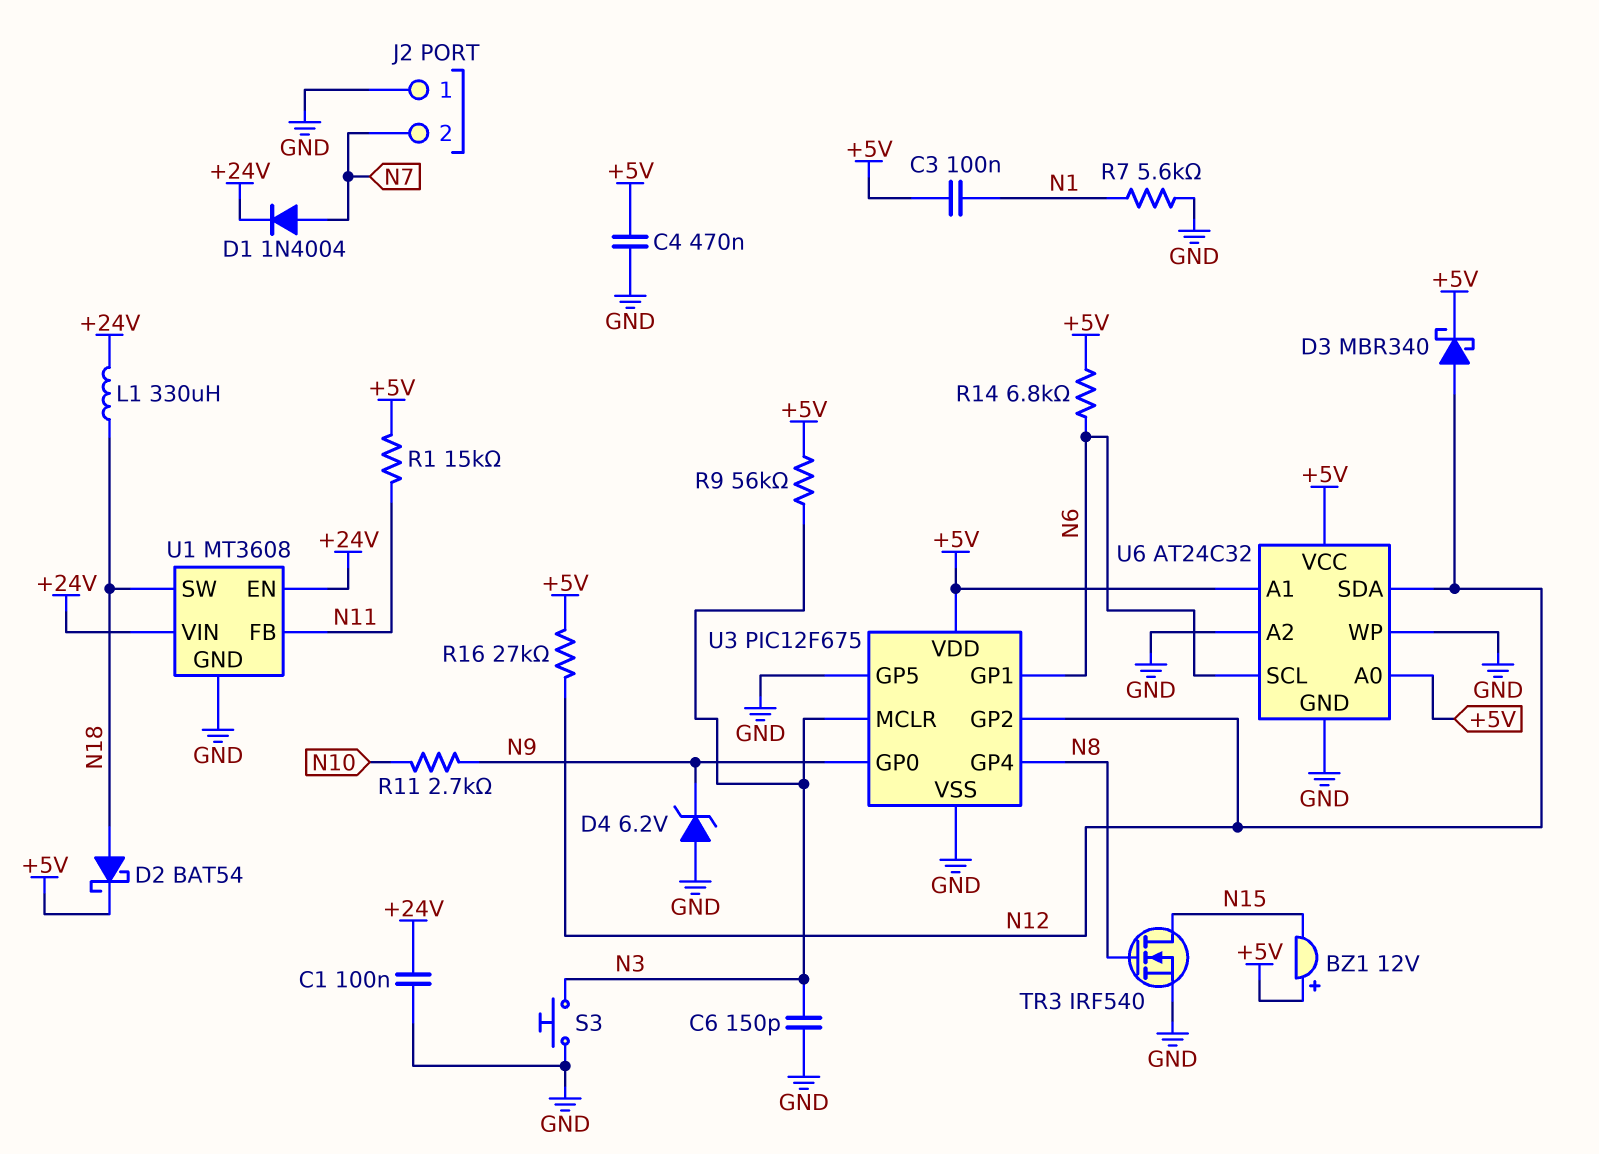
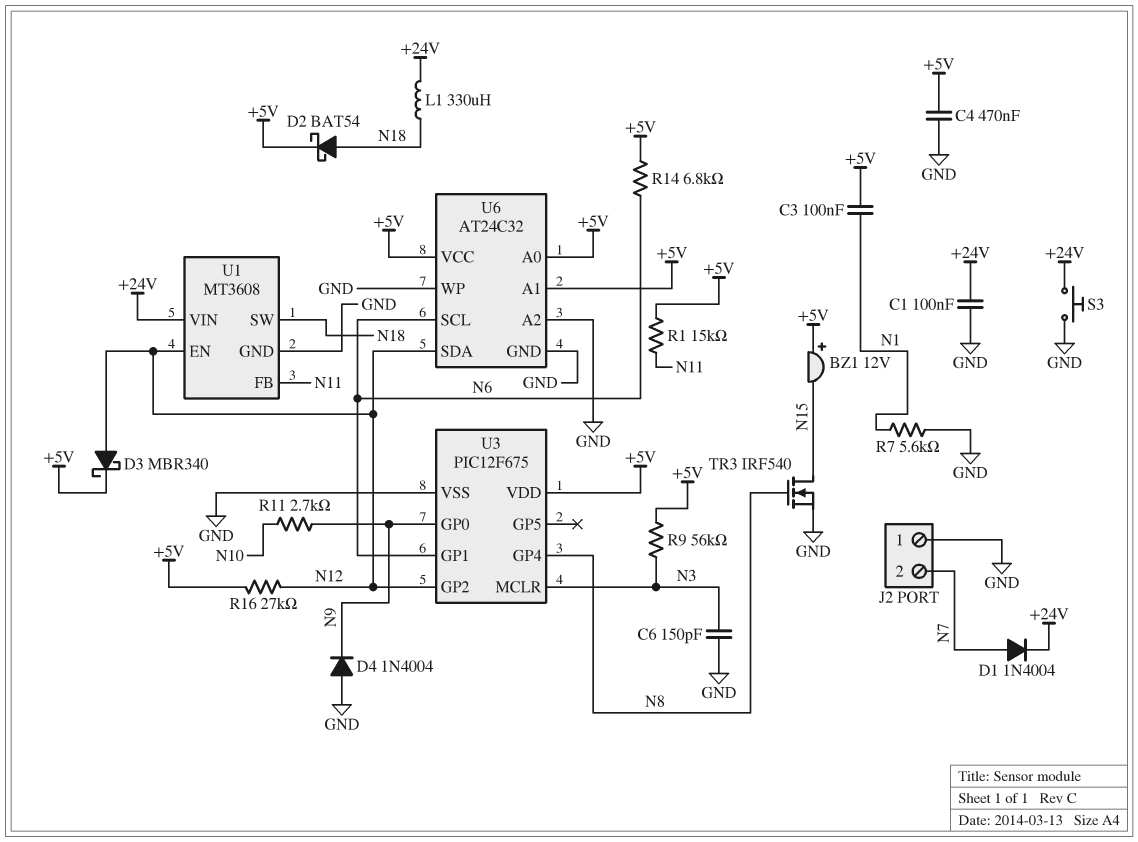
D4: zener 6.2V (A GND, K N9) -> diode 1N4004 (A GND, K N9)
S3: button (GND, N3) -> button (+24V, GND)
U1 pin EN: +24V -> N12
U3 pin GP5: GND -> none

